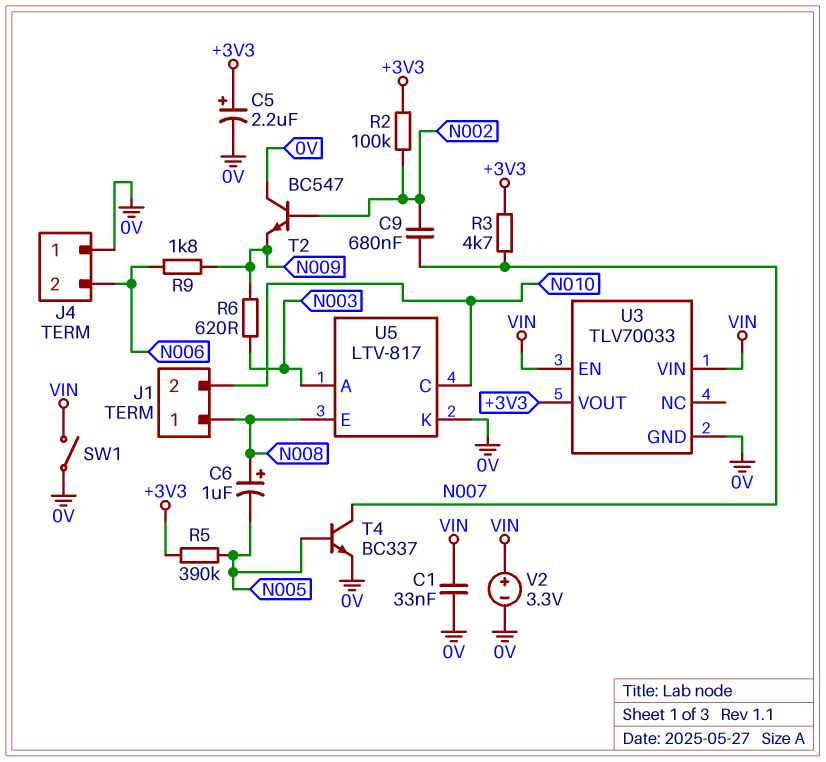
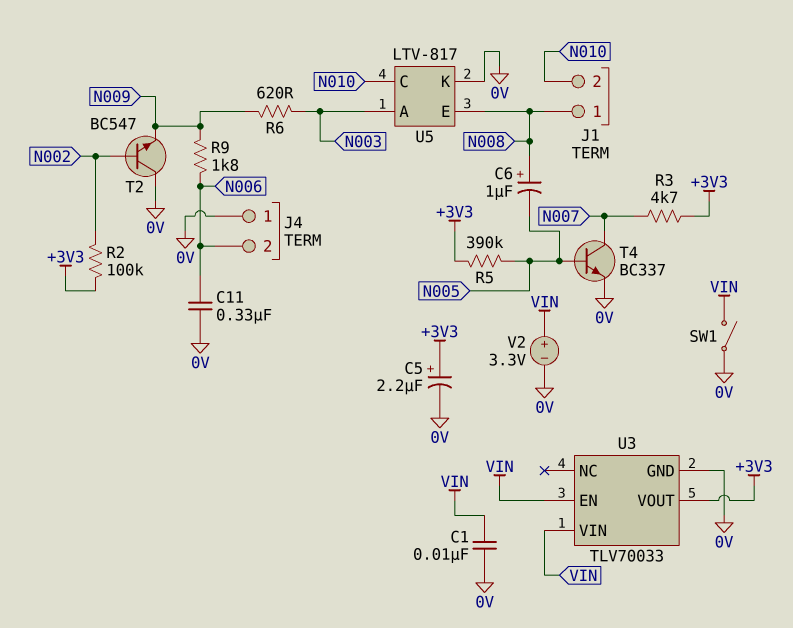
C1: 33nF (0V, VIN) -> 10nF (0V, VIN)
C9: 680nF (N002, N007) -> none
C11: none -> 330nF (0V, N006)

